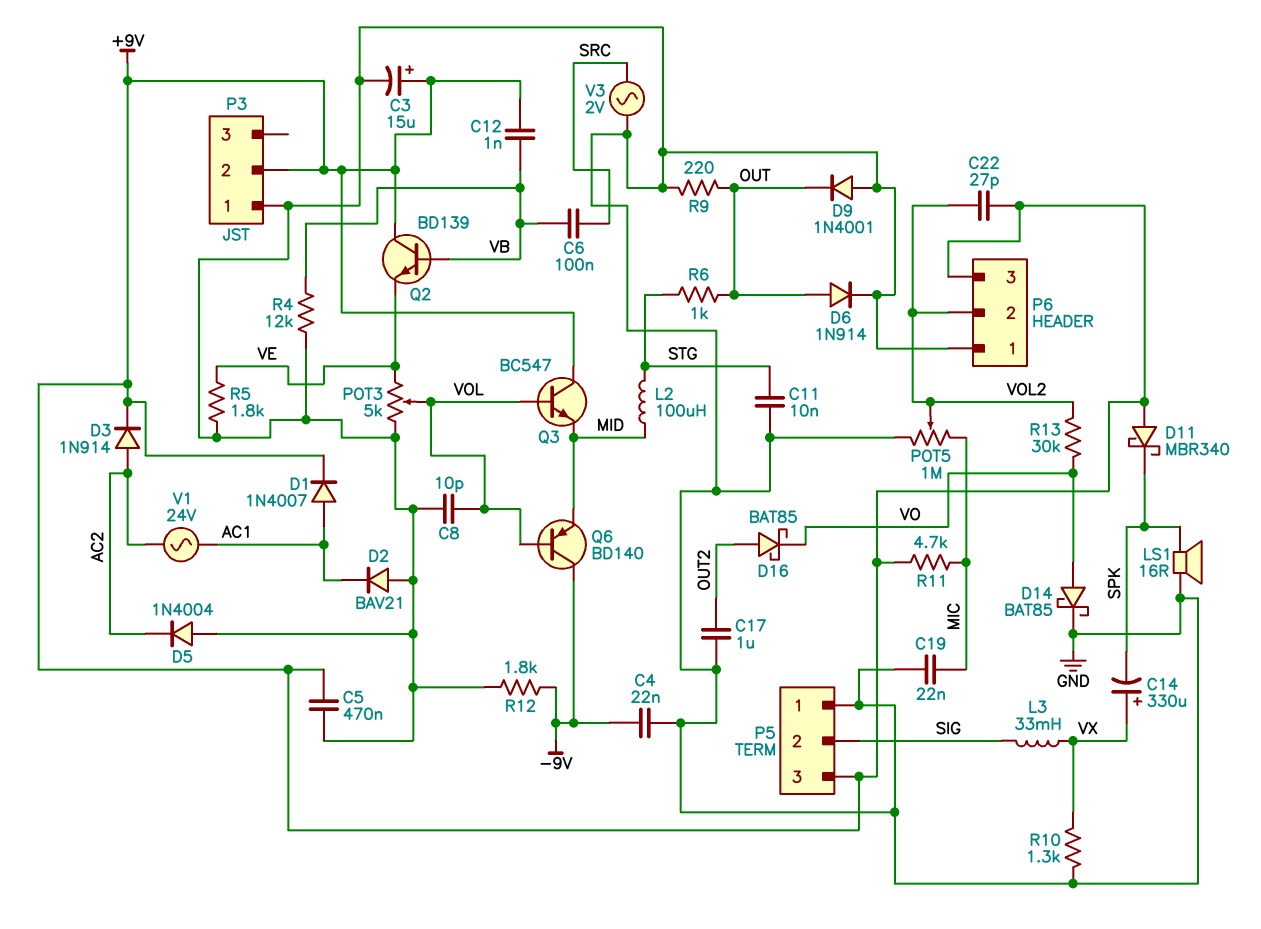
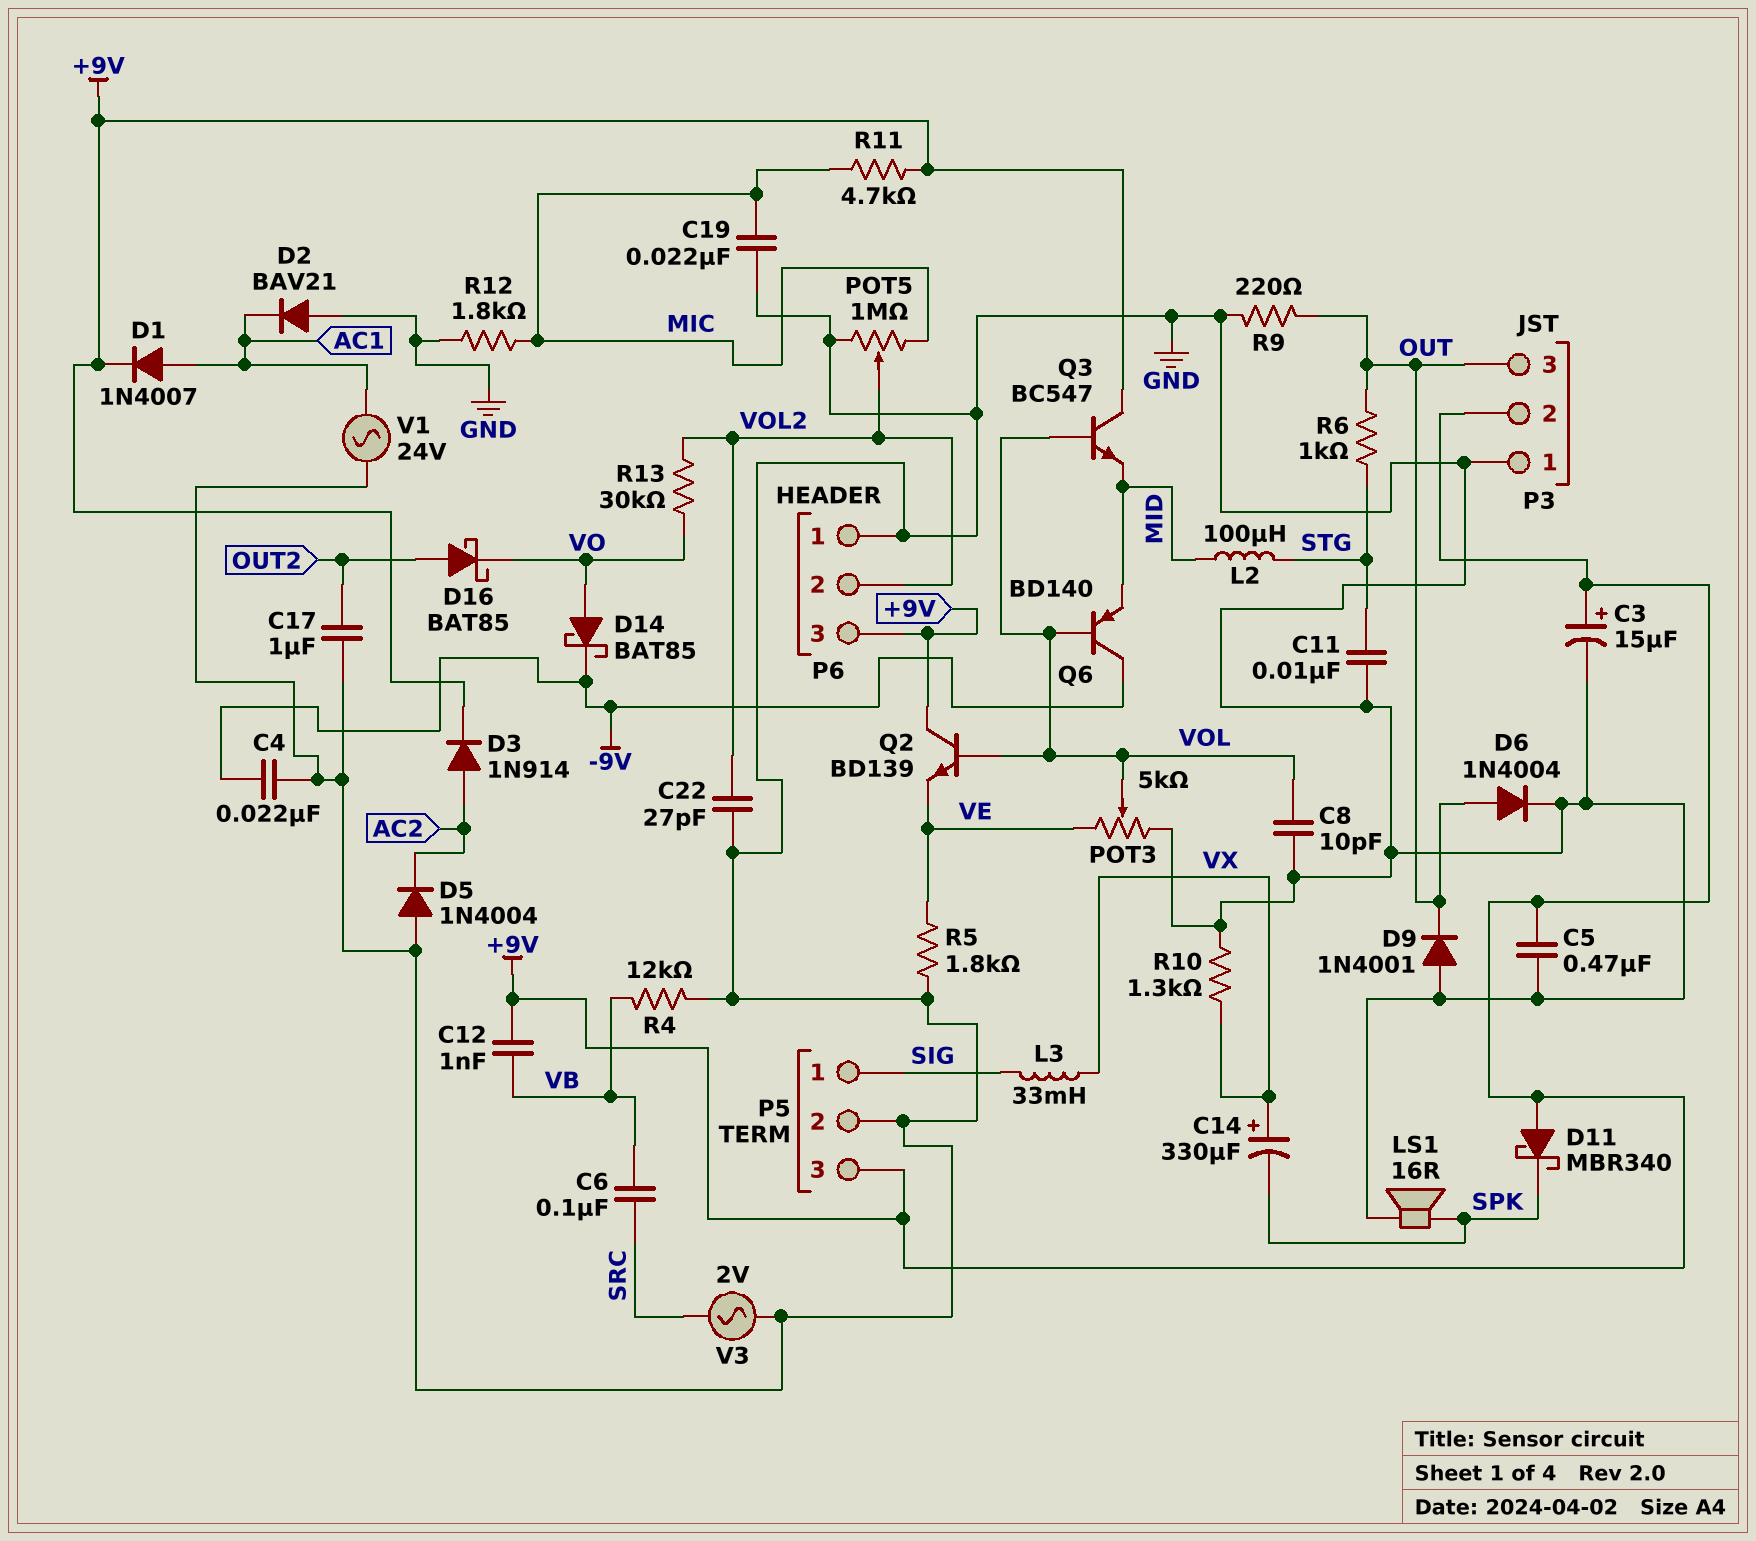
C22: 27pF (+9V, VOL2) -> 27pF (GND, VOL2)
D6: diode 1N914 (A OUT, K GND) -> diode 1N4004 (A OUT, K GND)
D14: schottky BAT85 (A VO, K GND) -> schottky BAT85 (A VO, K -9V)
P3 pin 3: none -> OUT
P5 pin 1: GND -> SIG
P5 pin 2: SIG -> GND
Q2: NPN BD139 (B VB, C +9V, E VE) -> NPN BD139 (B VOL, C +9V, E VE)
R12: 1.8k (-9V, GND) -> 1.8k (GND, MIC)
V1: AC 24V (AC1, AC2) -> AC 24V (AC1, GND)

